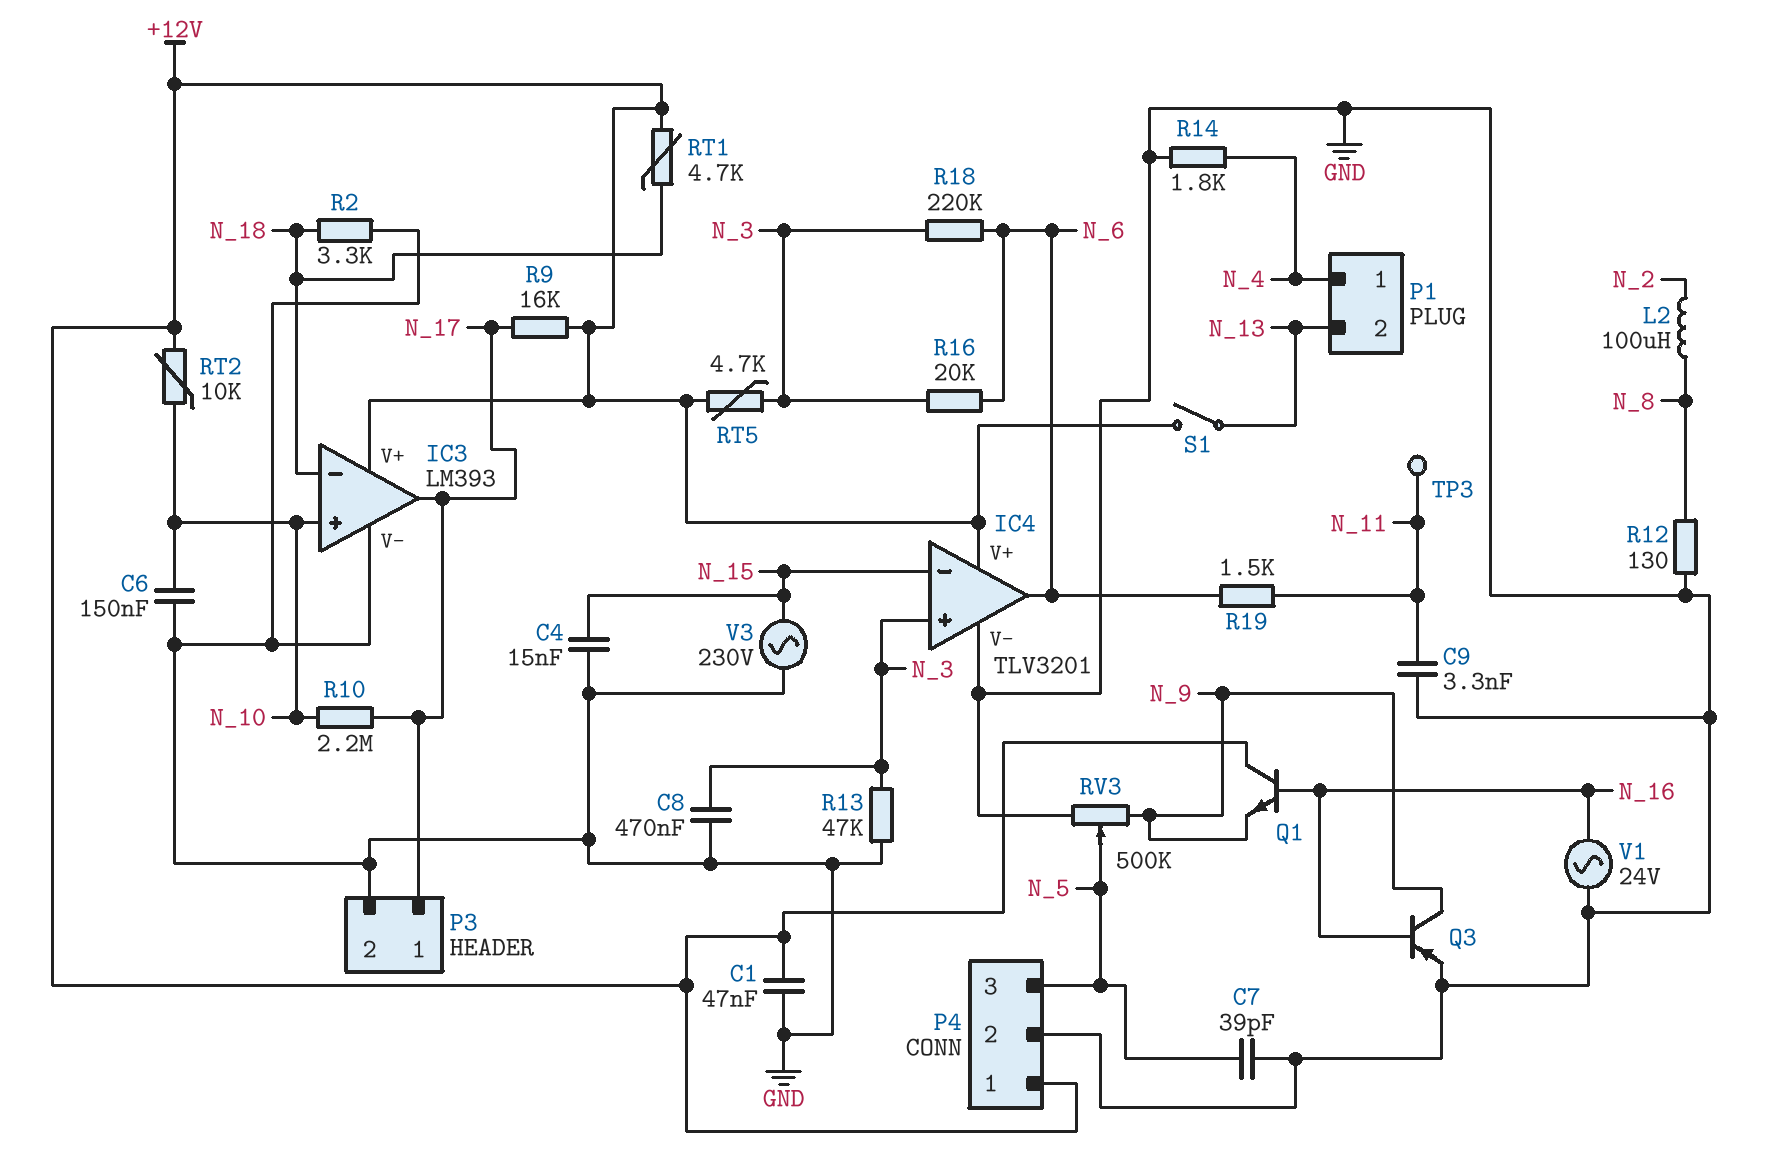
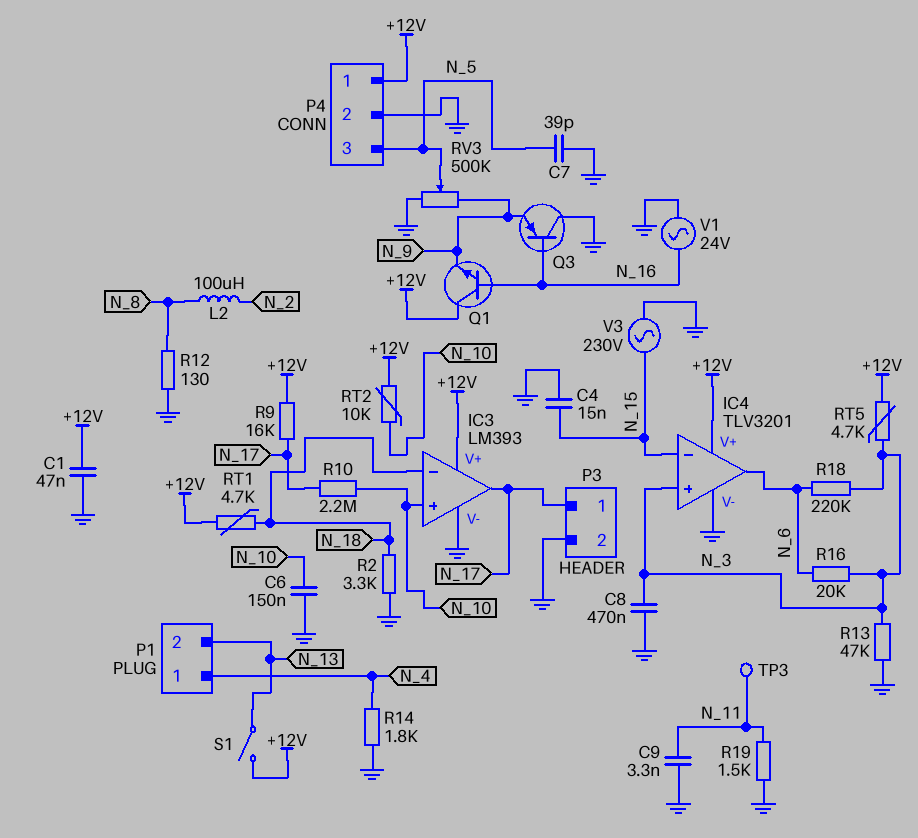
Q3: PNP (B N_16, C N_9, E GND) -> PNP (B N_16, C GND, E N_9)
R19: 1.5k (N_6, N_11) -> 1.5k (GND, N_11)

